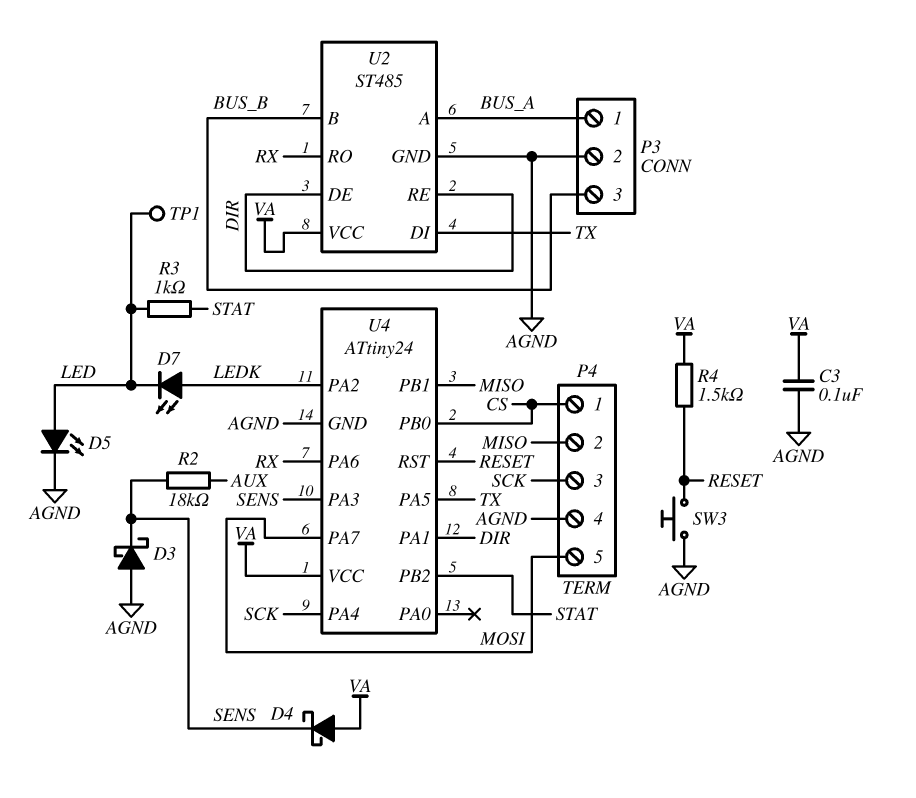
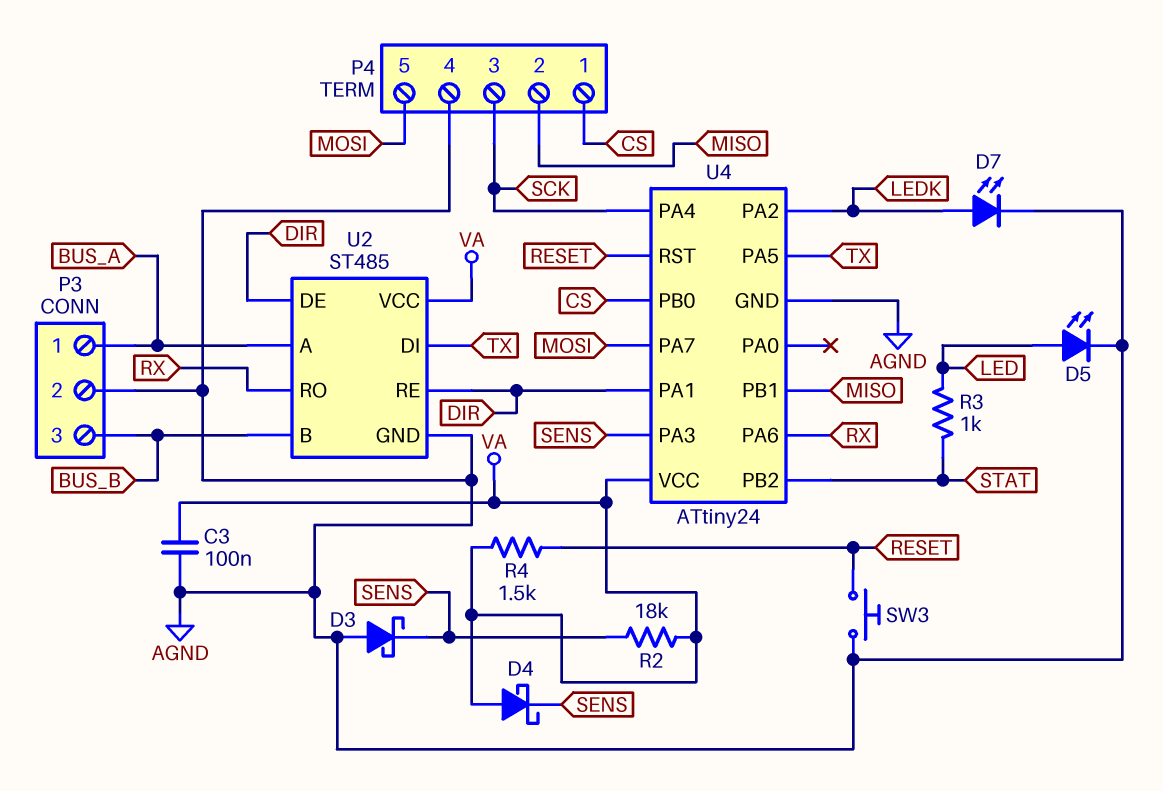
D7: LED (A LEDK, K LED) -> LED (A LEDK, K AGND)
R2: 18k (AUX, SENS) -> 18k (SENS, VA)
TP1: test point (LED) -> none

